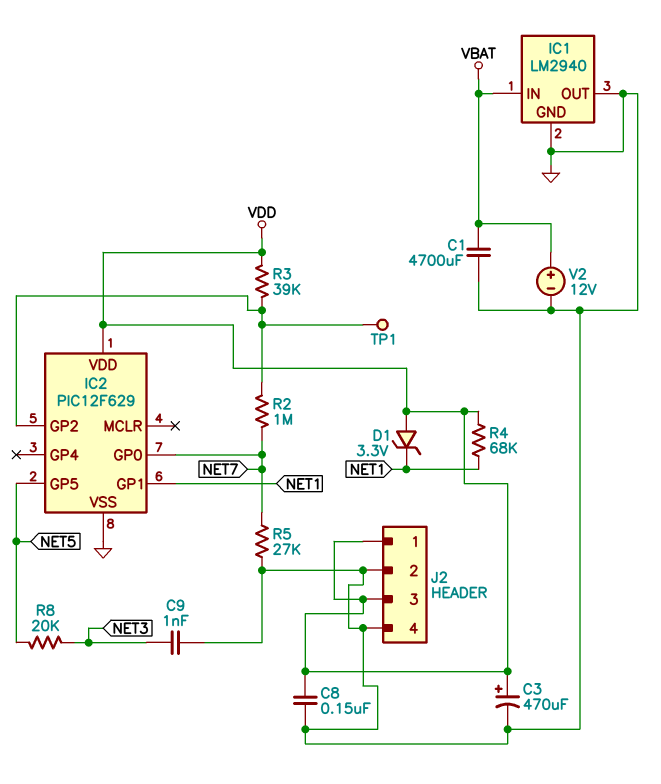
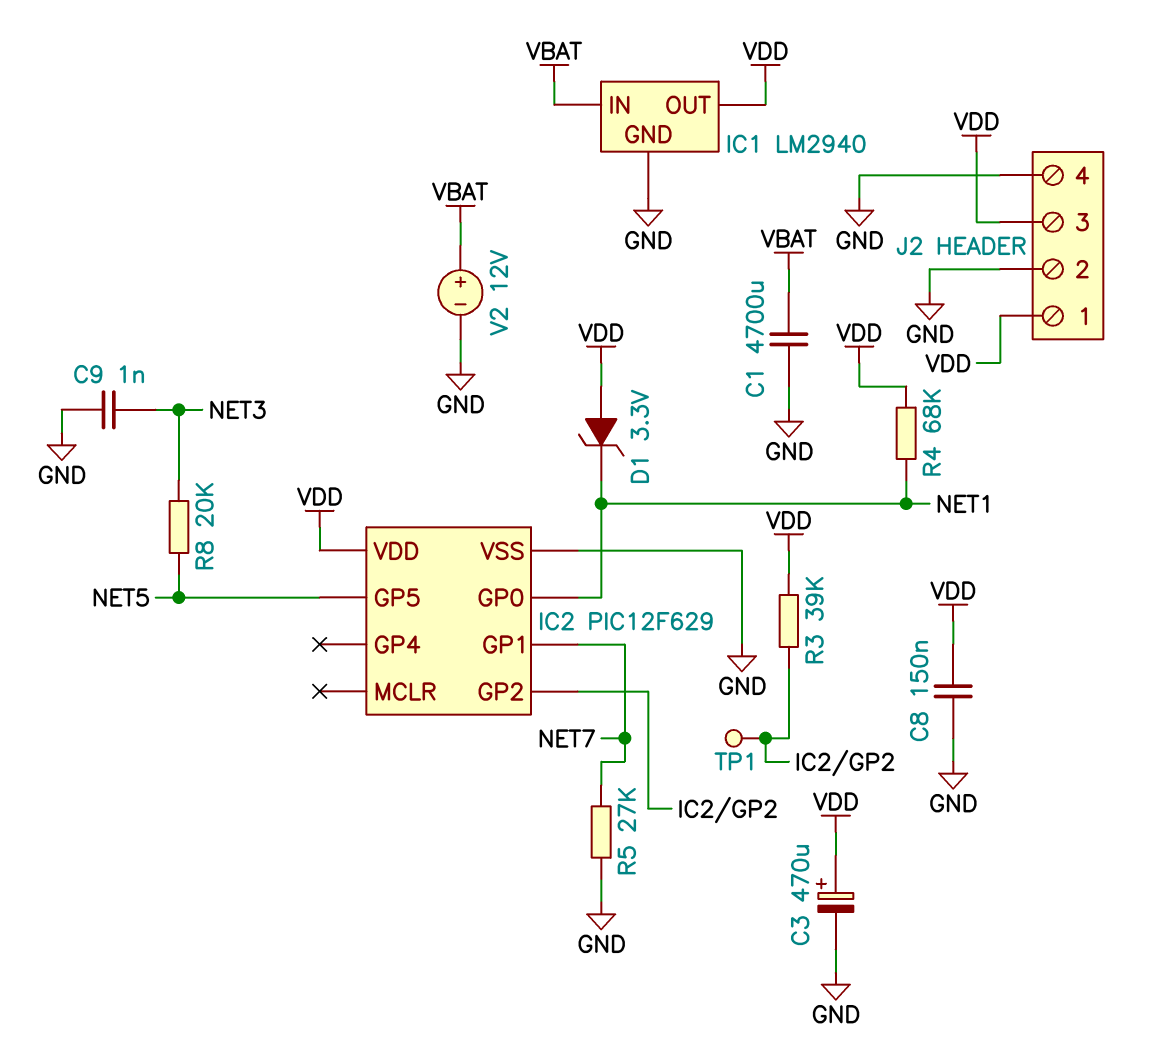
IC1 pin OUT: GND -> VDD
IC2 pin GP0: NET7 -> NET1
IC2 pin GP1: NET1 -> NET7
R2: 1M (IC2/GP2, NET7) -> none

